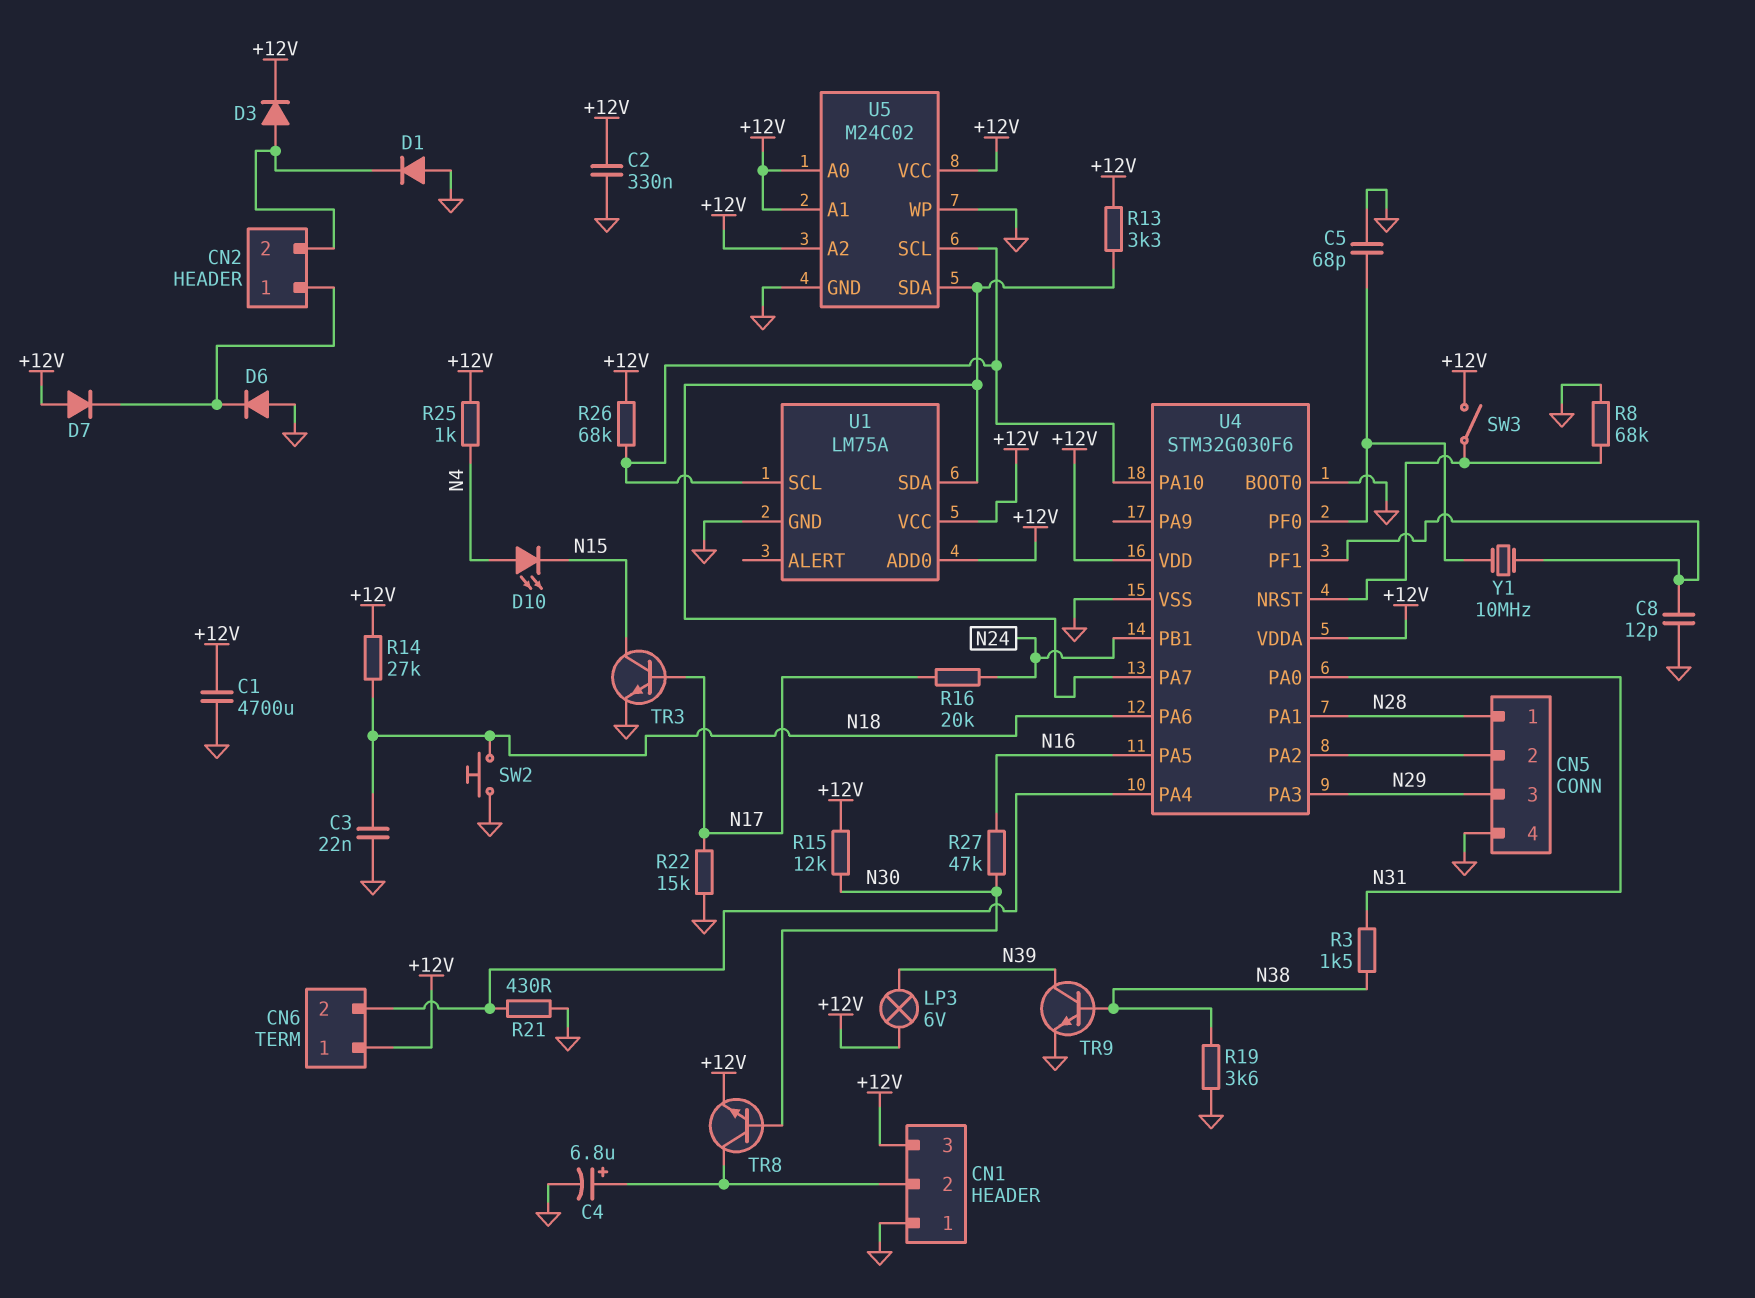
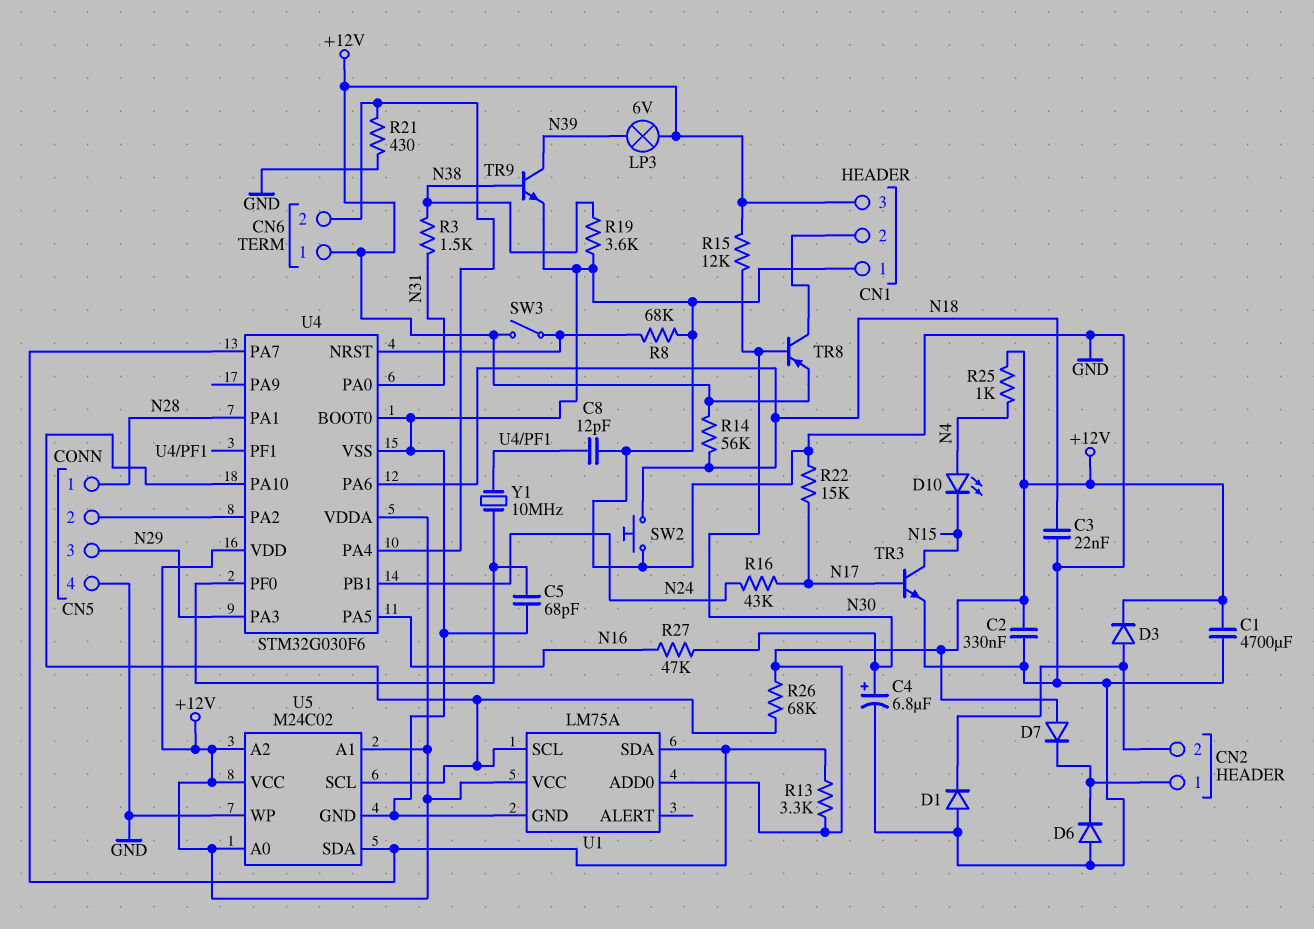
C4: 6.8uF (plus CN1/2, minus GND) -> 6.8uF (plus N30, minus GND)
R14: 27k (+12V, N18) -> 56k (+12V, N18)
R16: 20k (N17, N24) -> 43k (N17, N24)
TR8: NPN (B N30, C CN1/2, E +12V) -> PNP (B N30, C CN1/2, E +12V)

